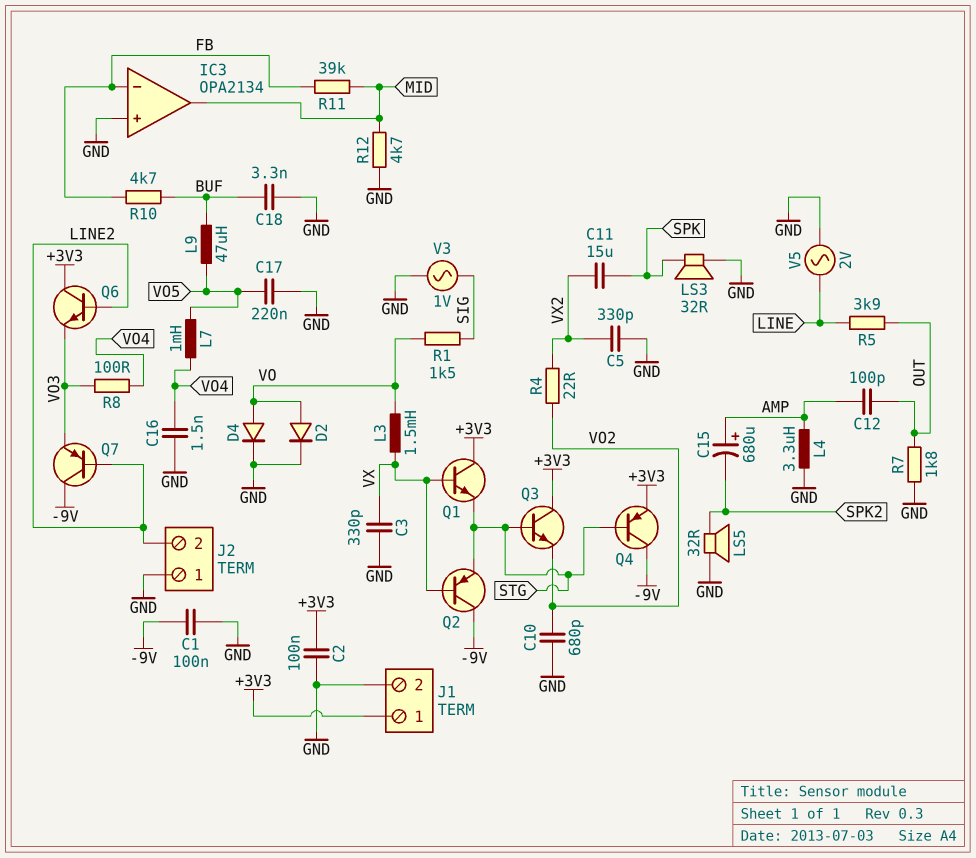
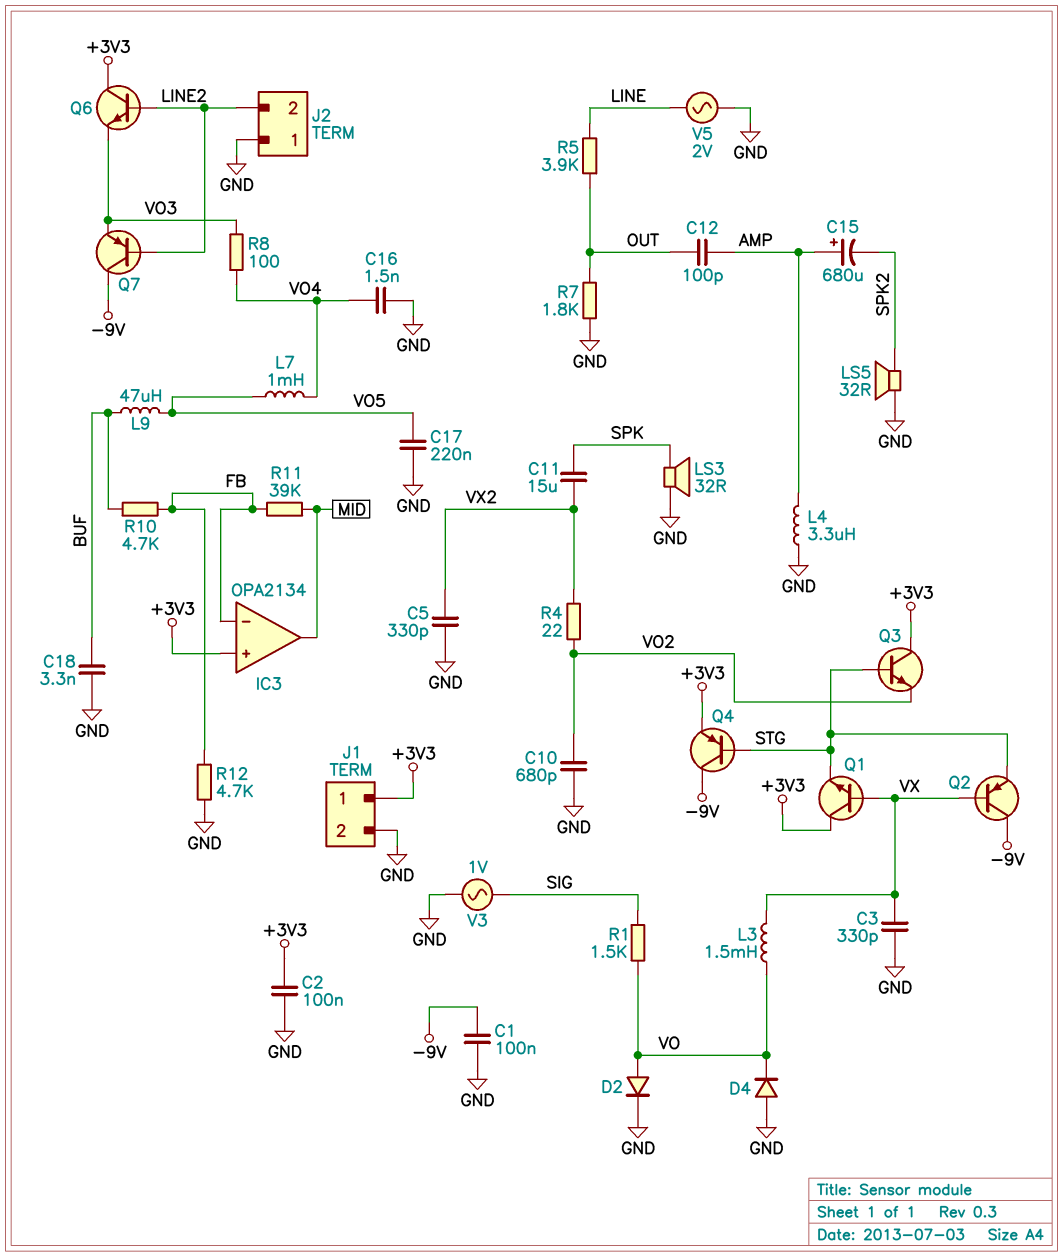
D4: diode (A VO, K GND) -> diode (A GND, K VO)
IC3 pin in+: GND -> +3V3
R12: 4.7k (GND, MID) -> 4.7k (FB, GND)

